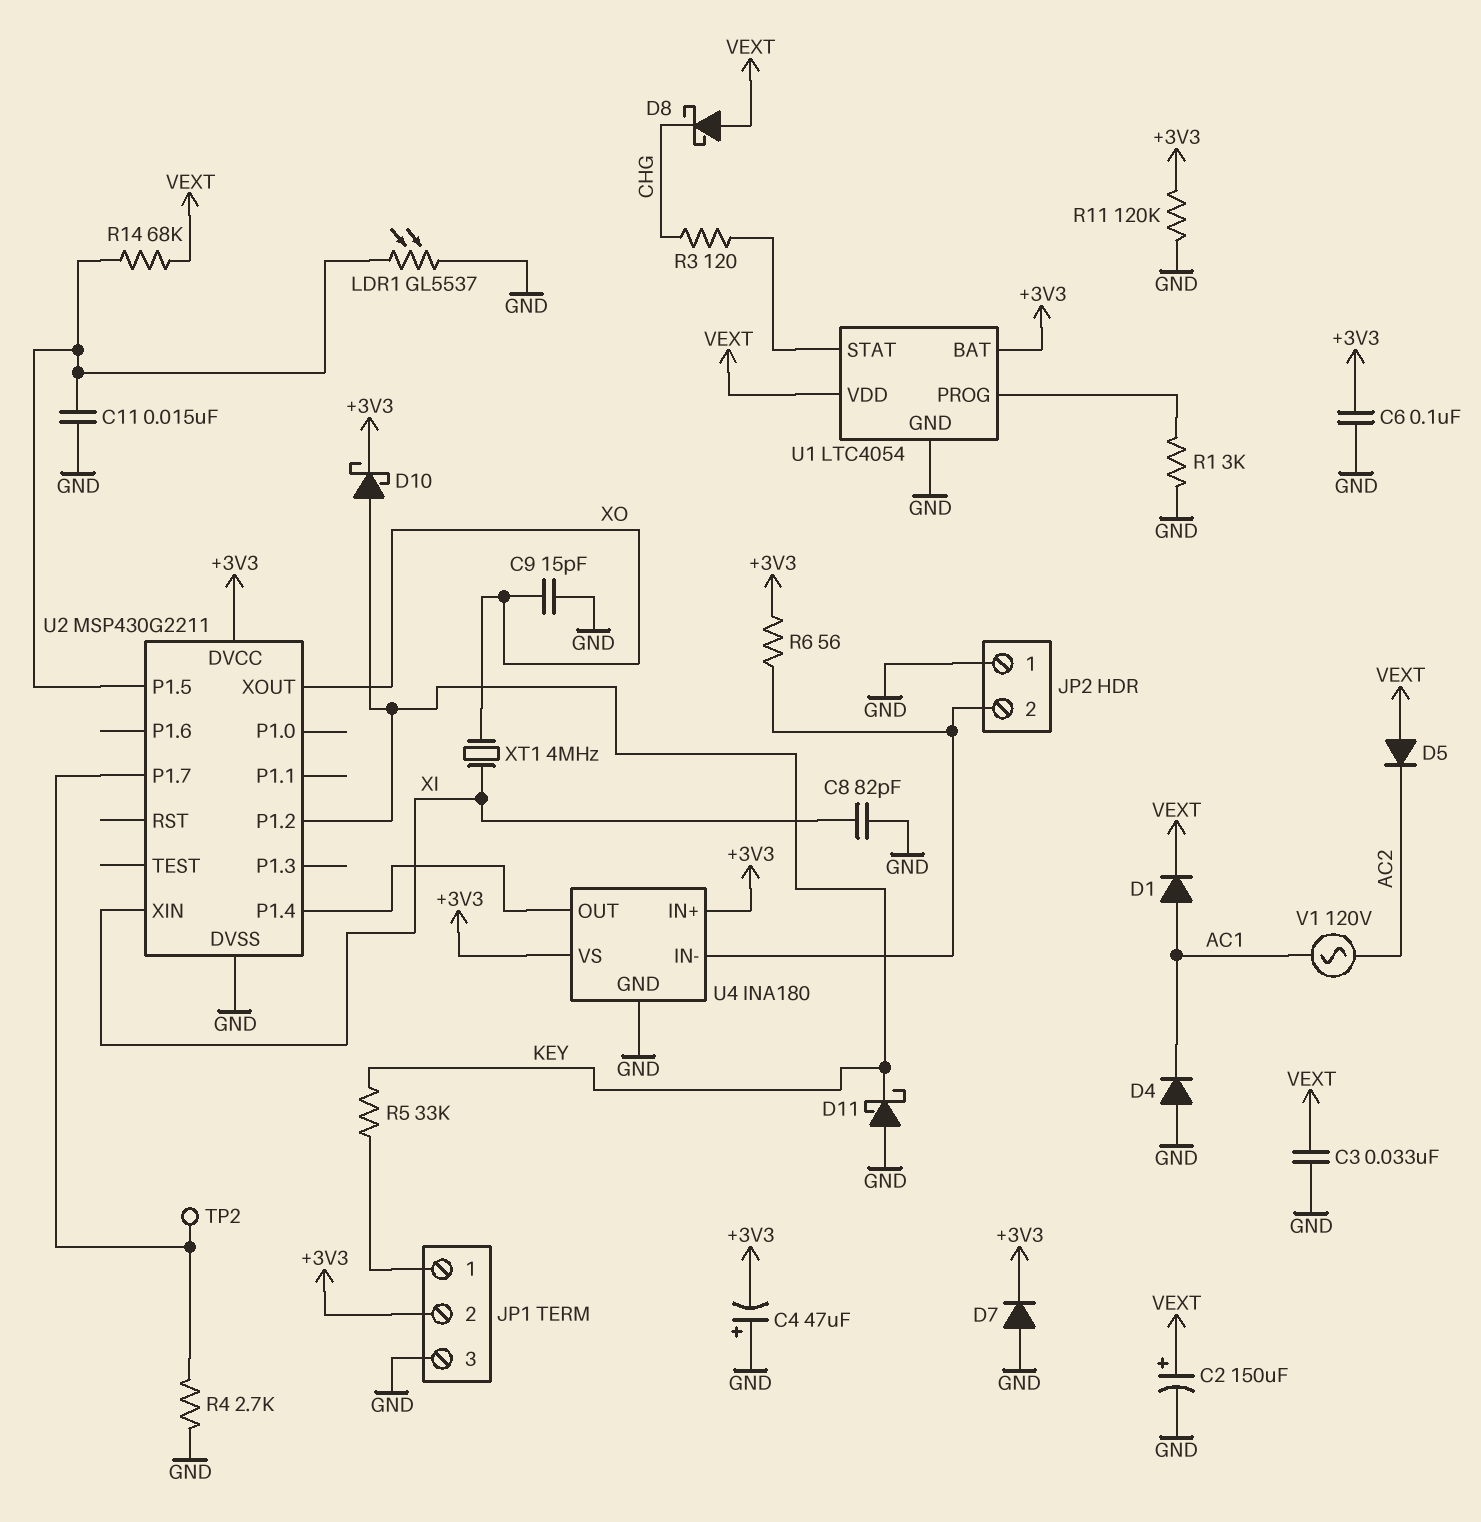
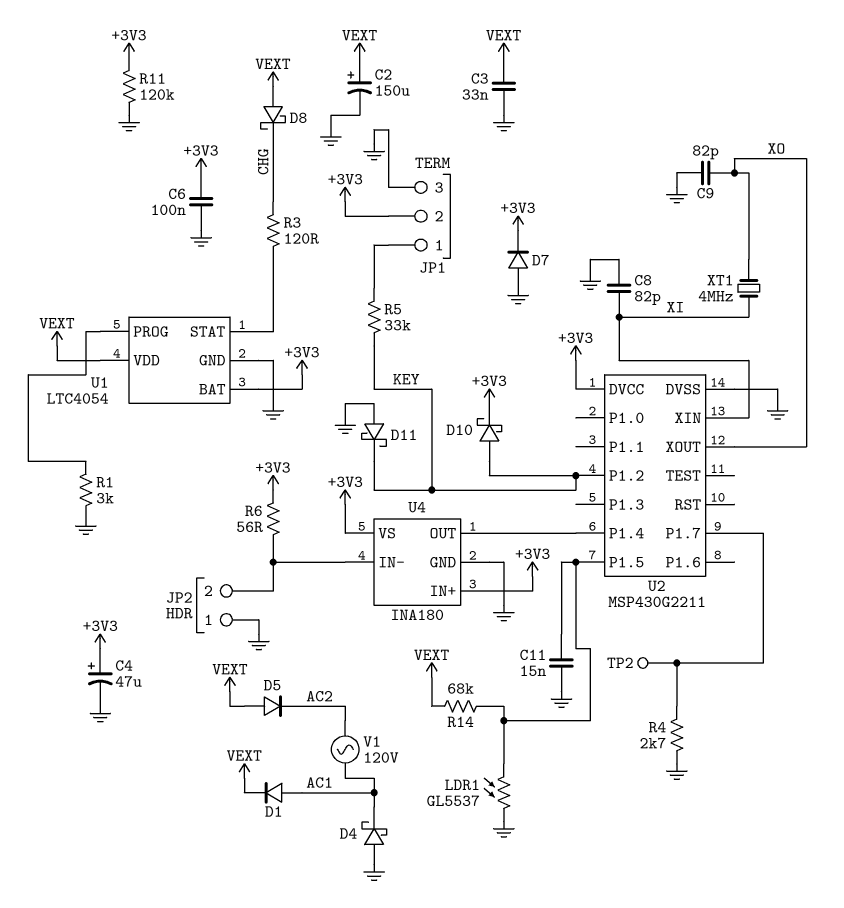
C4: 47uF (plus GND, minus +3V3) -> 47uF (plus +3V3, minus GND)
C9: 15pF (GND, XO) -> 82pF (GND, XO)
D4: diode (A GND, K AC1) -> schottky (A GND, K AC1)

